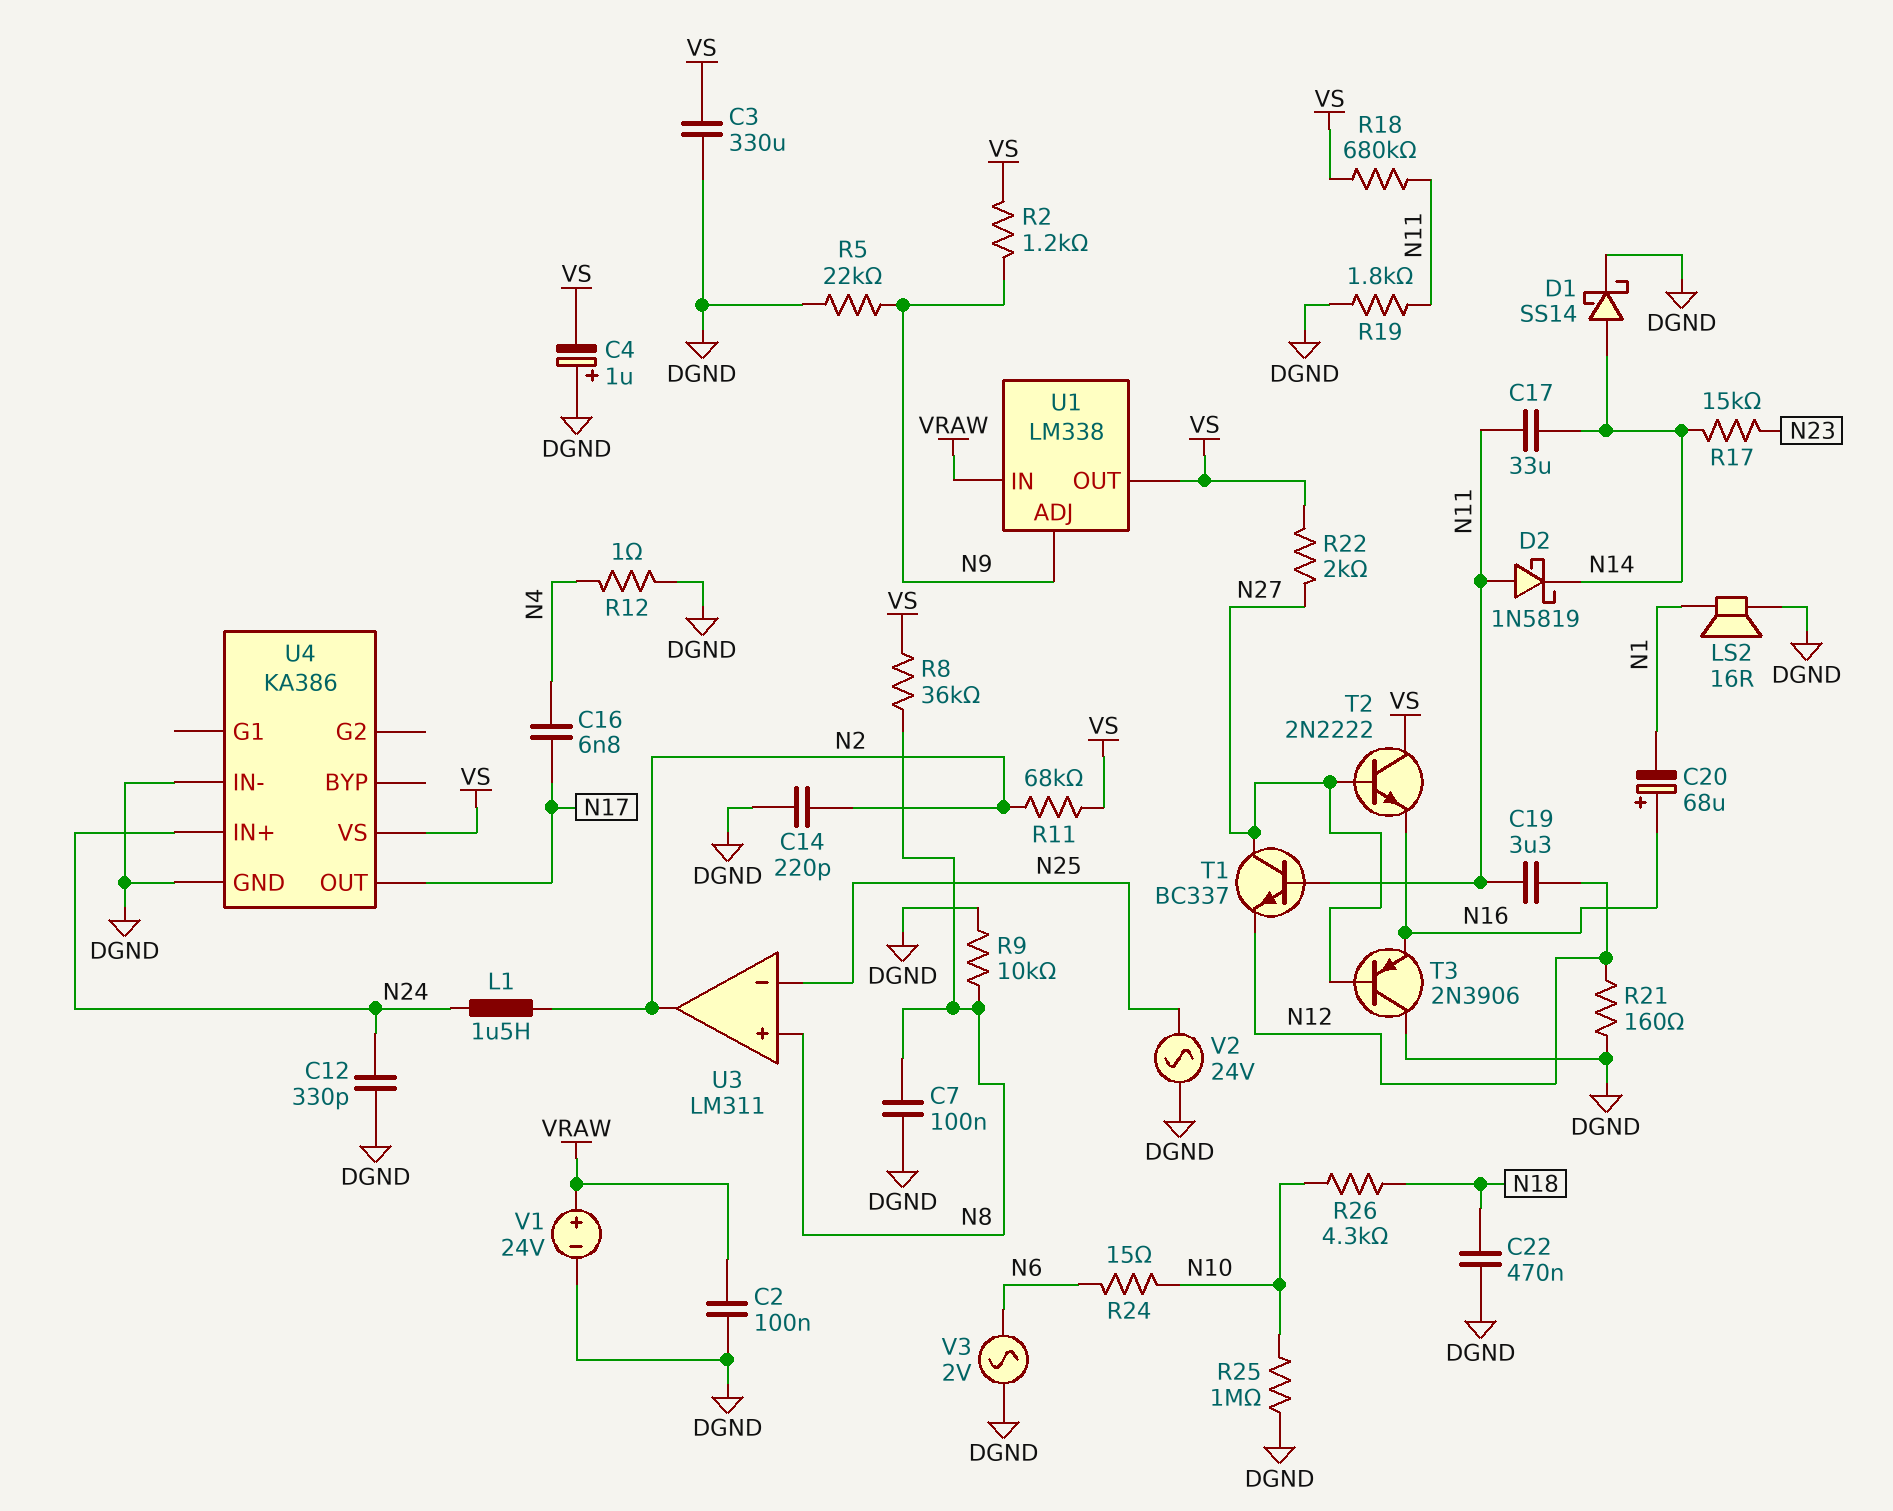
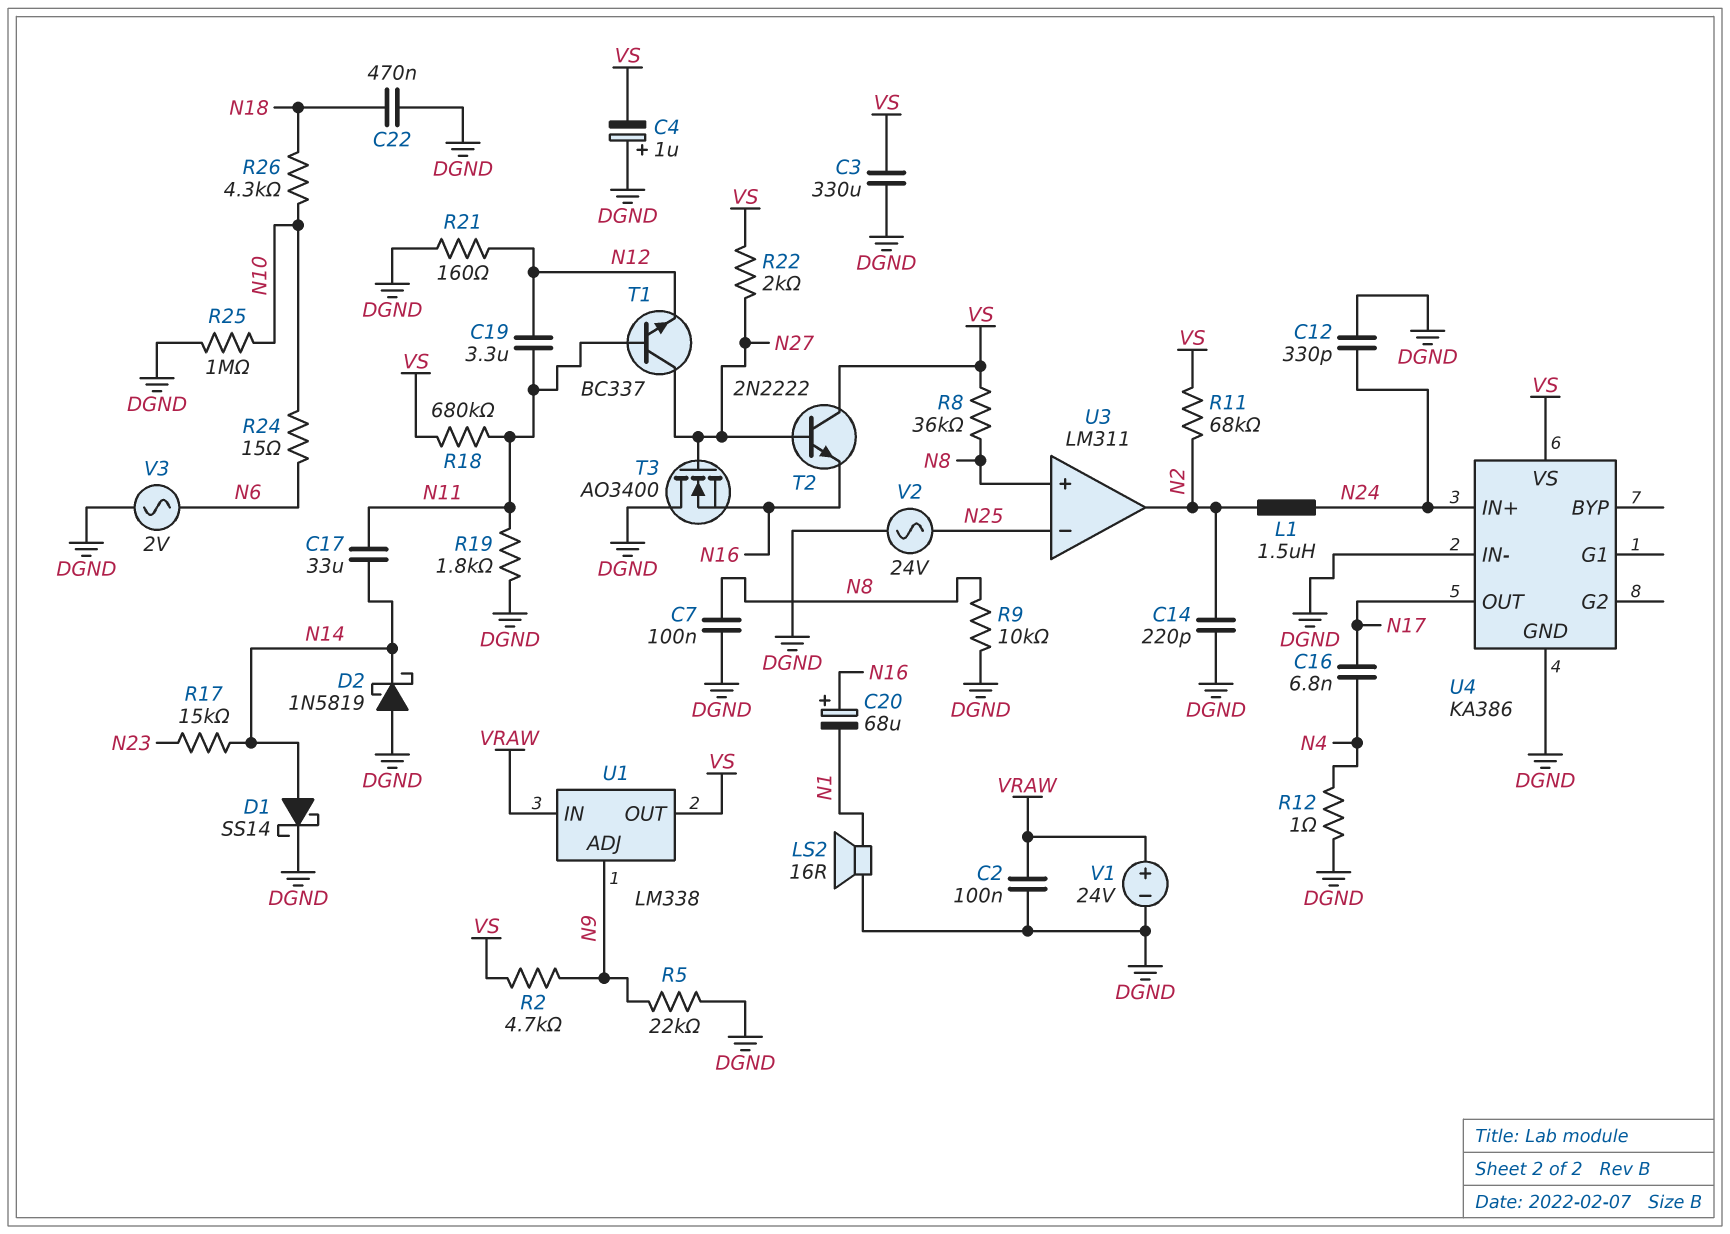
D2: schottky 1N5819 (A N11, K N14) -> schottky 1N5819 (A DGND, K N14)
R2: 1.2k (N9, VS) -> 4.7k (N9, VS)
T3: PNP 2N3906 (B N27, C DGND, E N16) -> NMOS AO3400 (G N27, D DGND, S N16)

